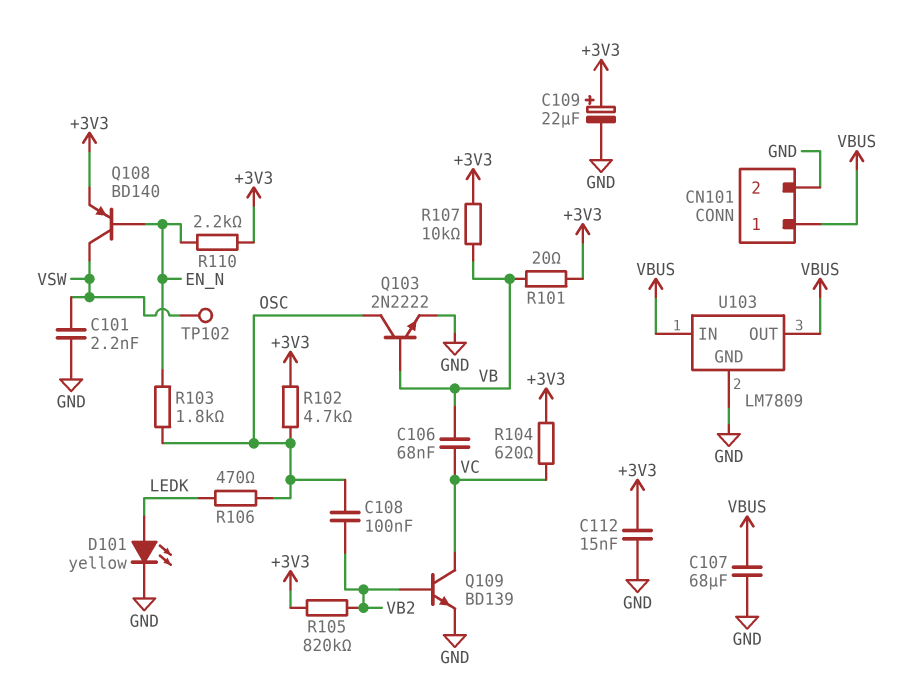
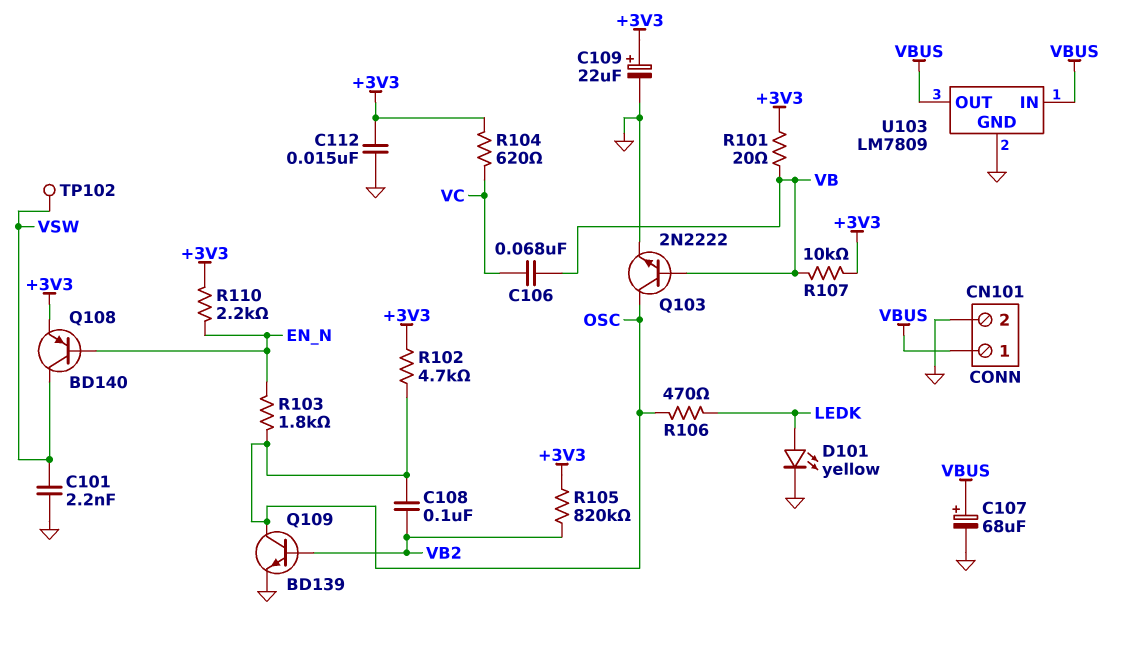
C107: 68uF (GND, VBUS) -> 68uF (plus VBUS, minus GND)
Q109: NPN BD139 (B VB2, C VC, E GND) -> NPN BD139 (B VB2, C OSC, E GND)

